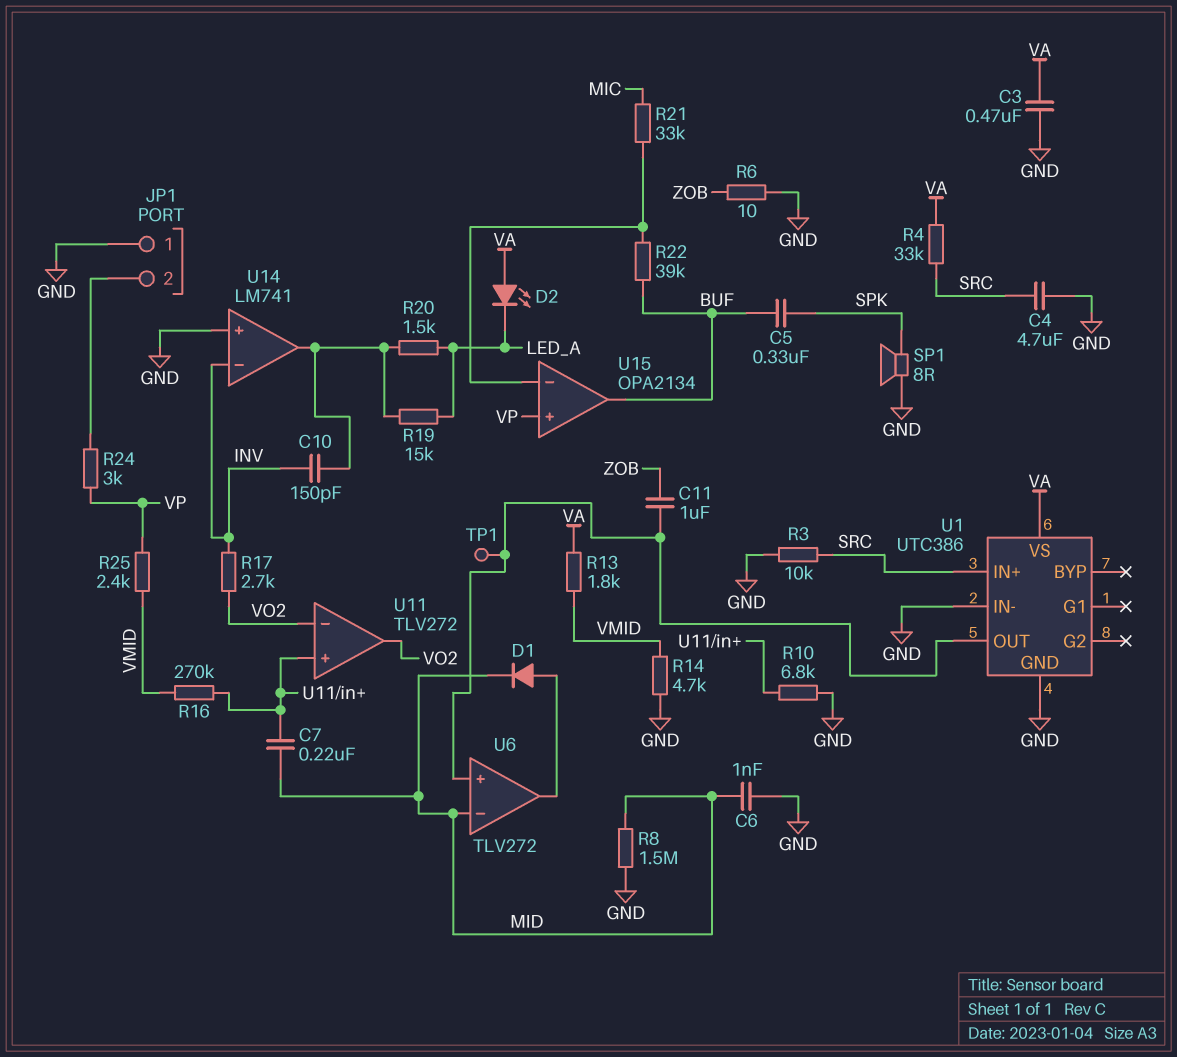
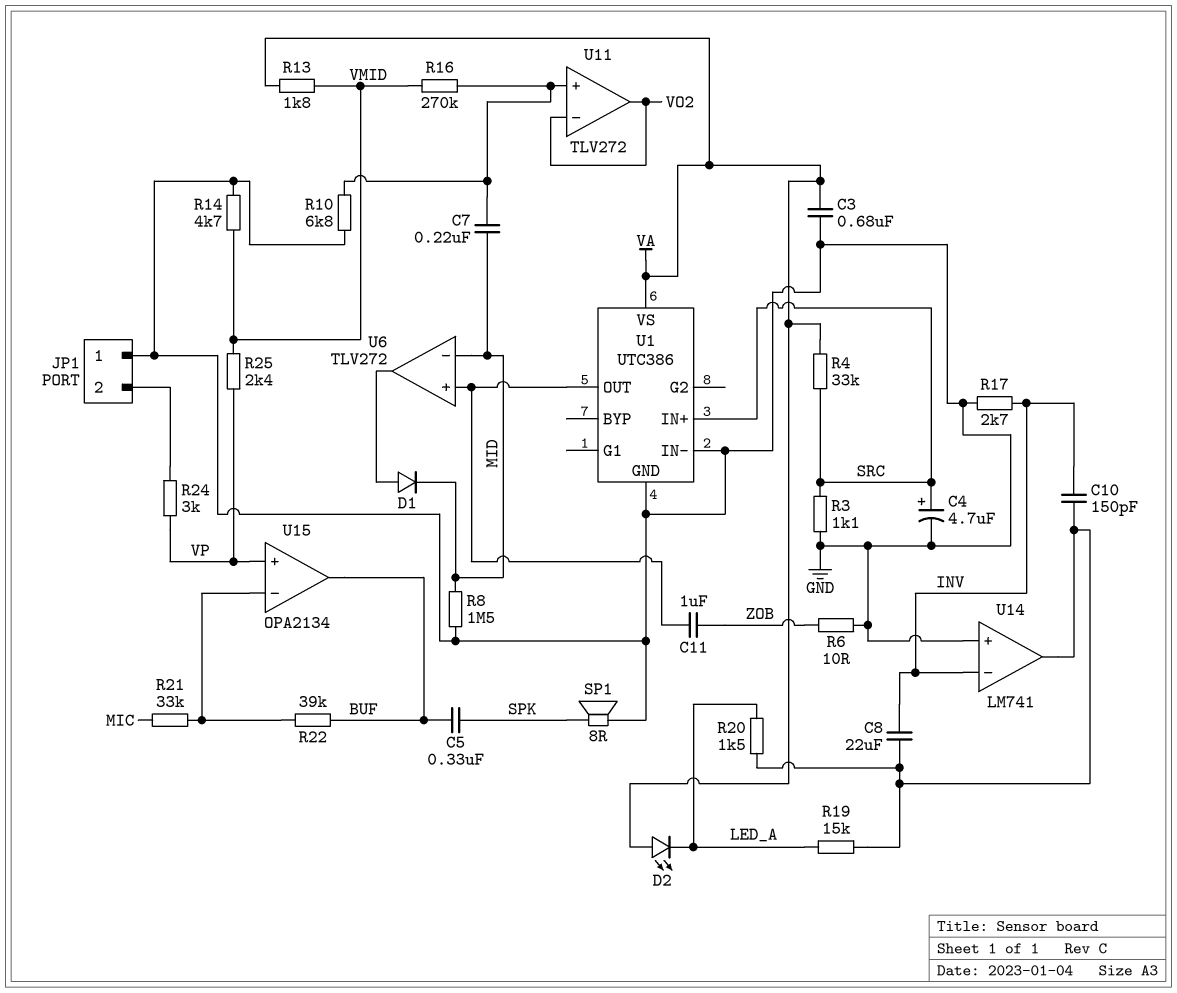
C3: 470nF (GND, VA) -> 680nF (GND, VA)
C4: 4.7uF (GND, SRC) -> 4.7uF (plus SRC, minus GND)
C6: 1nF (GND, MID) -> none
C8: none -> 22uF (INV, U14/out)
R3: 10k (GND, SRC) -> 1.1k (GND, SRC)
R17: 2.7k (INV, VO2) -> 2.7k (GND, INV)
TP1: test point (U1/OUT) -> none

